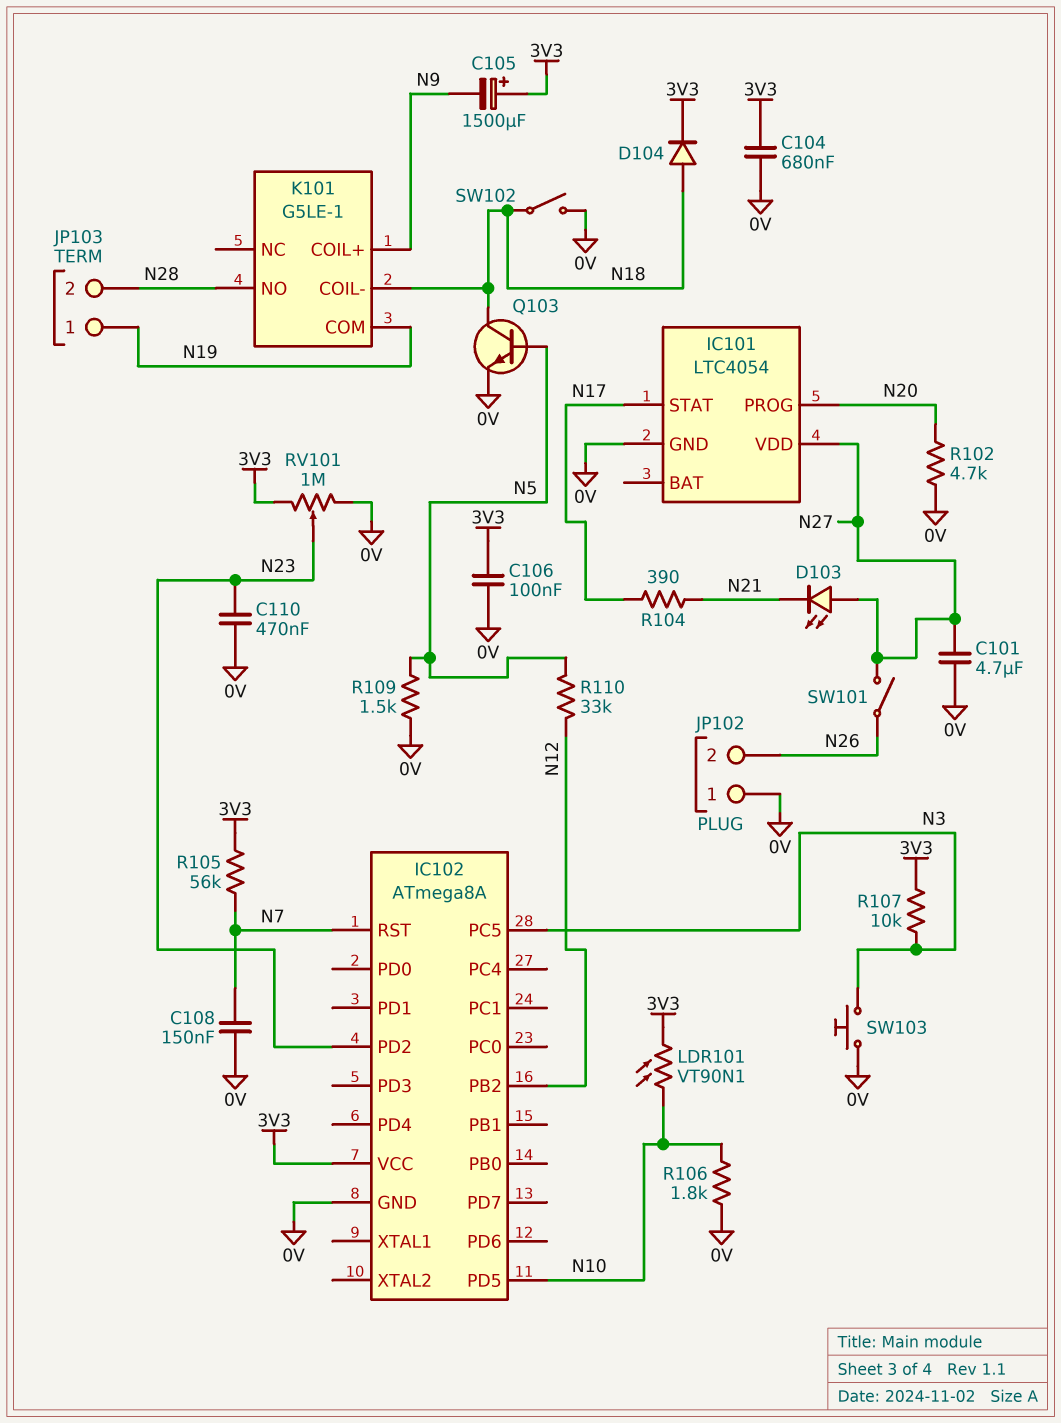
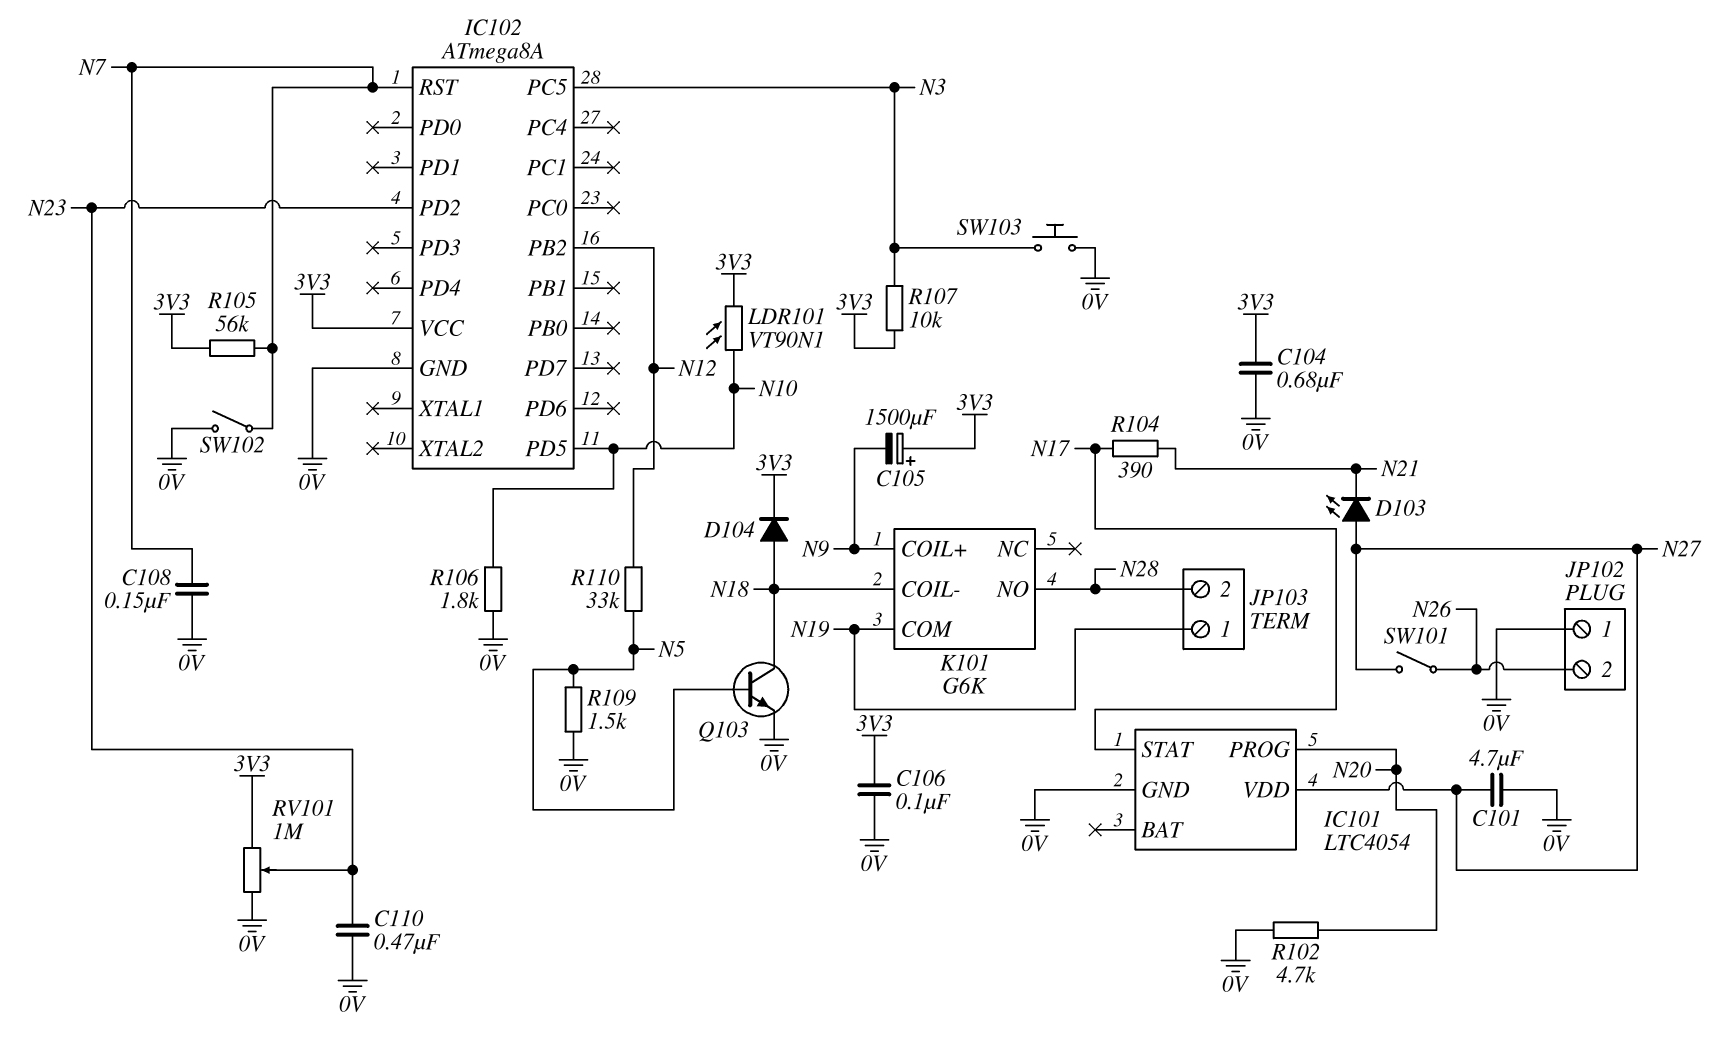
K101: G5LE-1 -> G6K
SW102: switch (0V, N18) -> switch (0V, N7)

